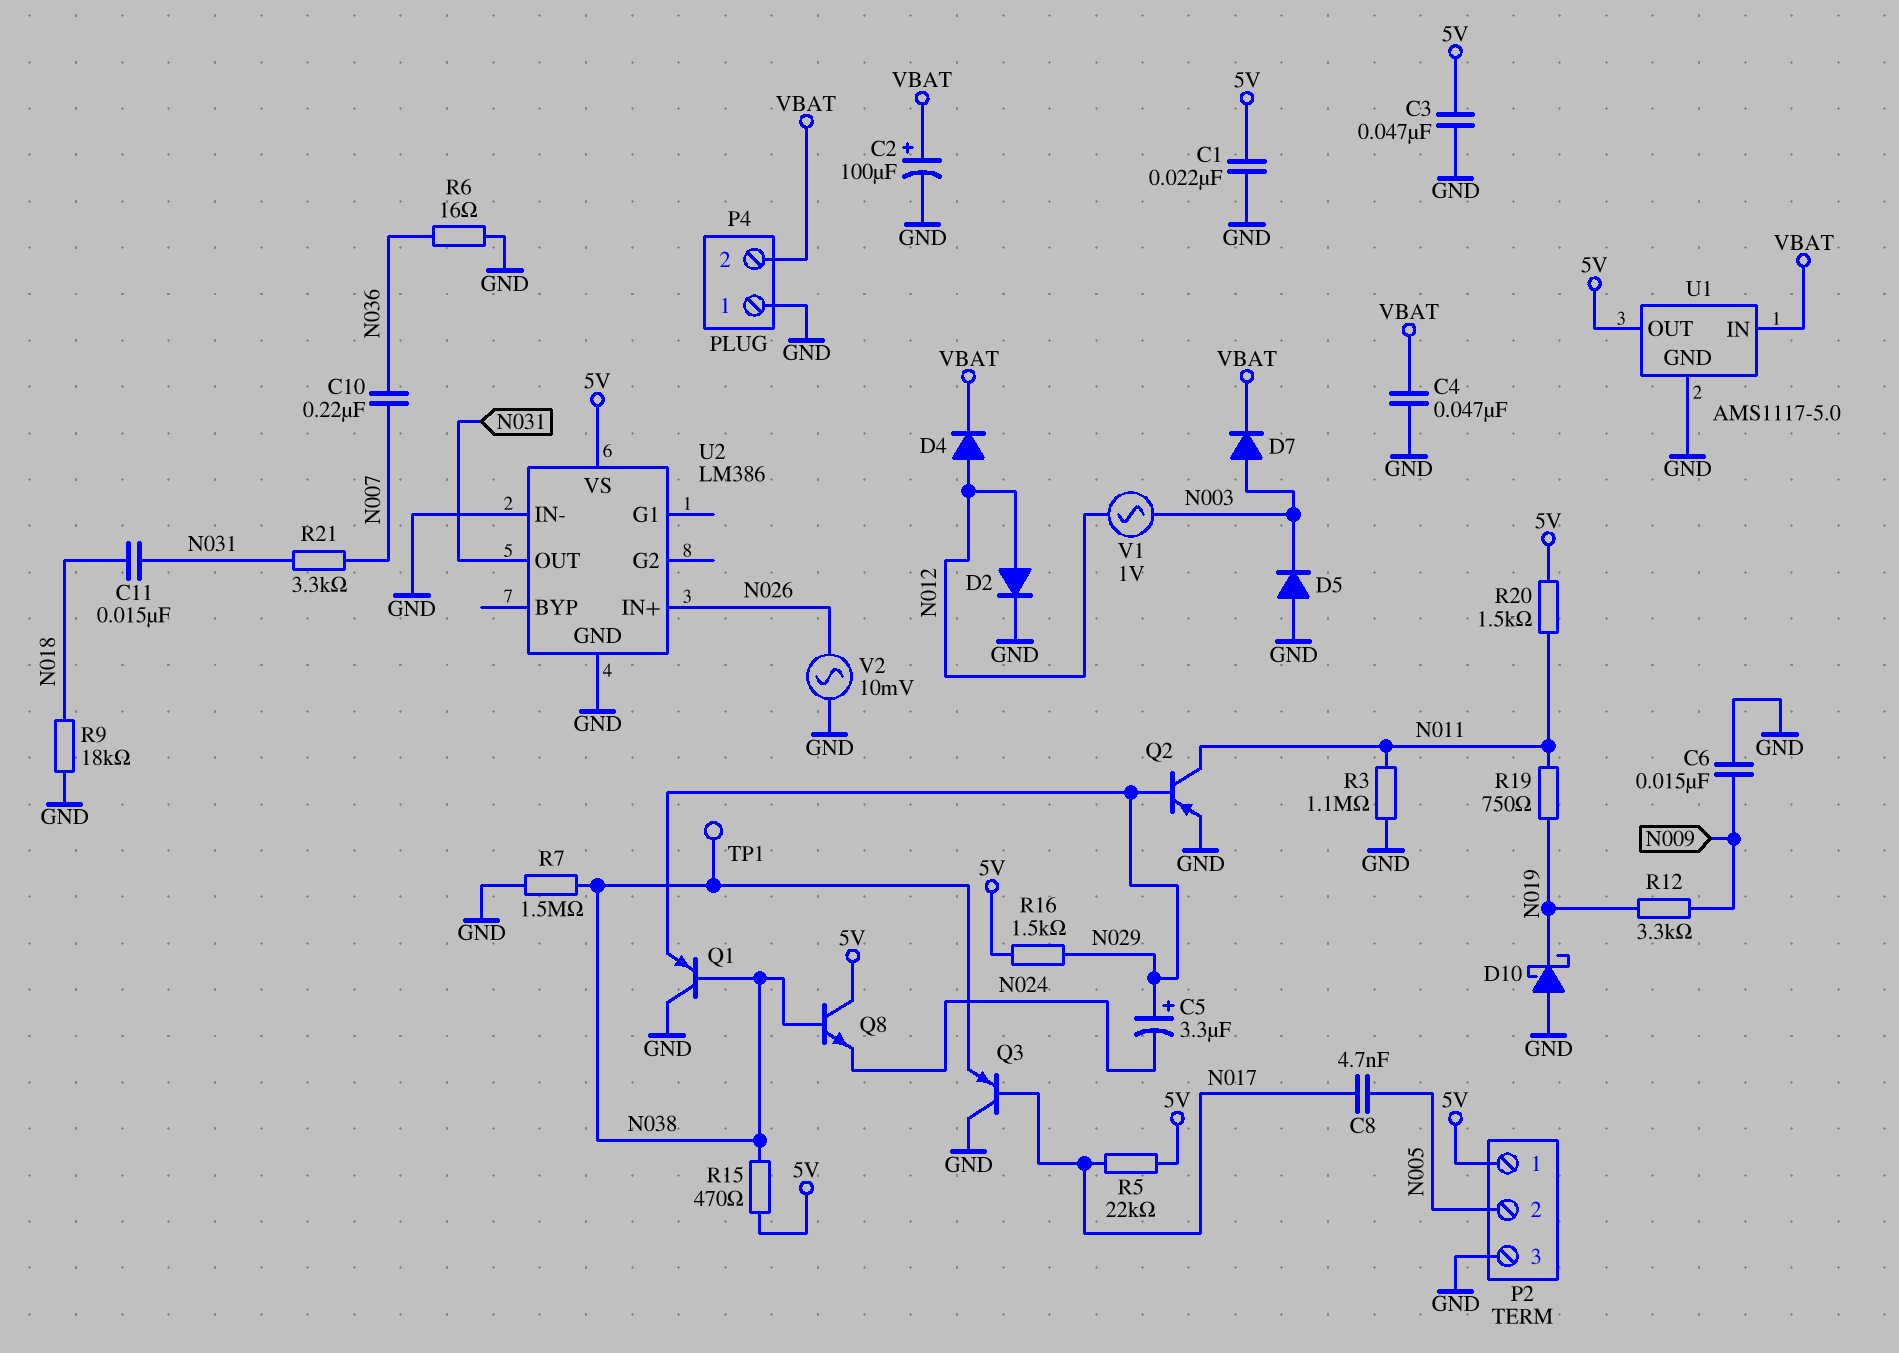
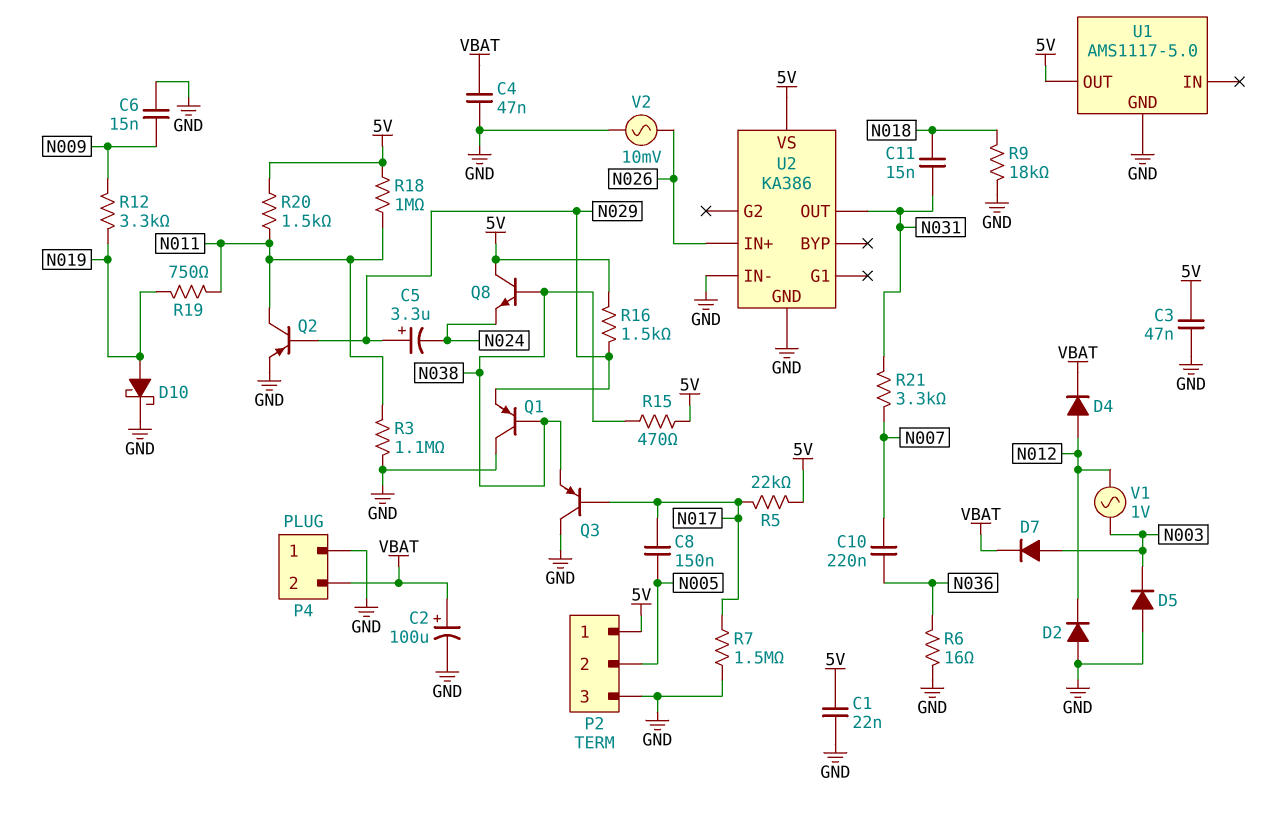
C8: 4.7nF (N005, N017) -> 150nF (N005, N017)
D2: diode (A N012, K GND) -> diode (A GND, K N012)
D10: schottky (A GND, K N019) -> schottky (A N019, K GND)
R7: 1.5M (GND, N038) -> 1.5M (GND, N017)
R18: none -> 1M (5V, N011)
TP1: test point (N038) -> none
U1 pin IN: VBAT -> none
U2: LM386 -> KA386

